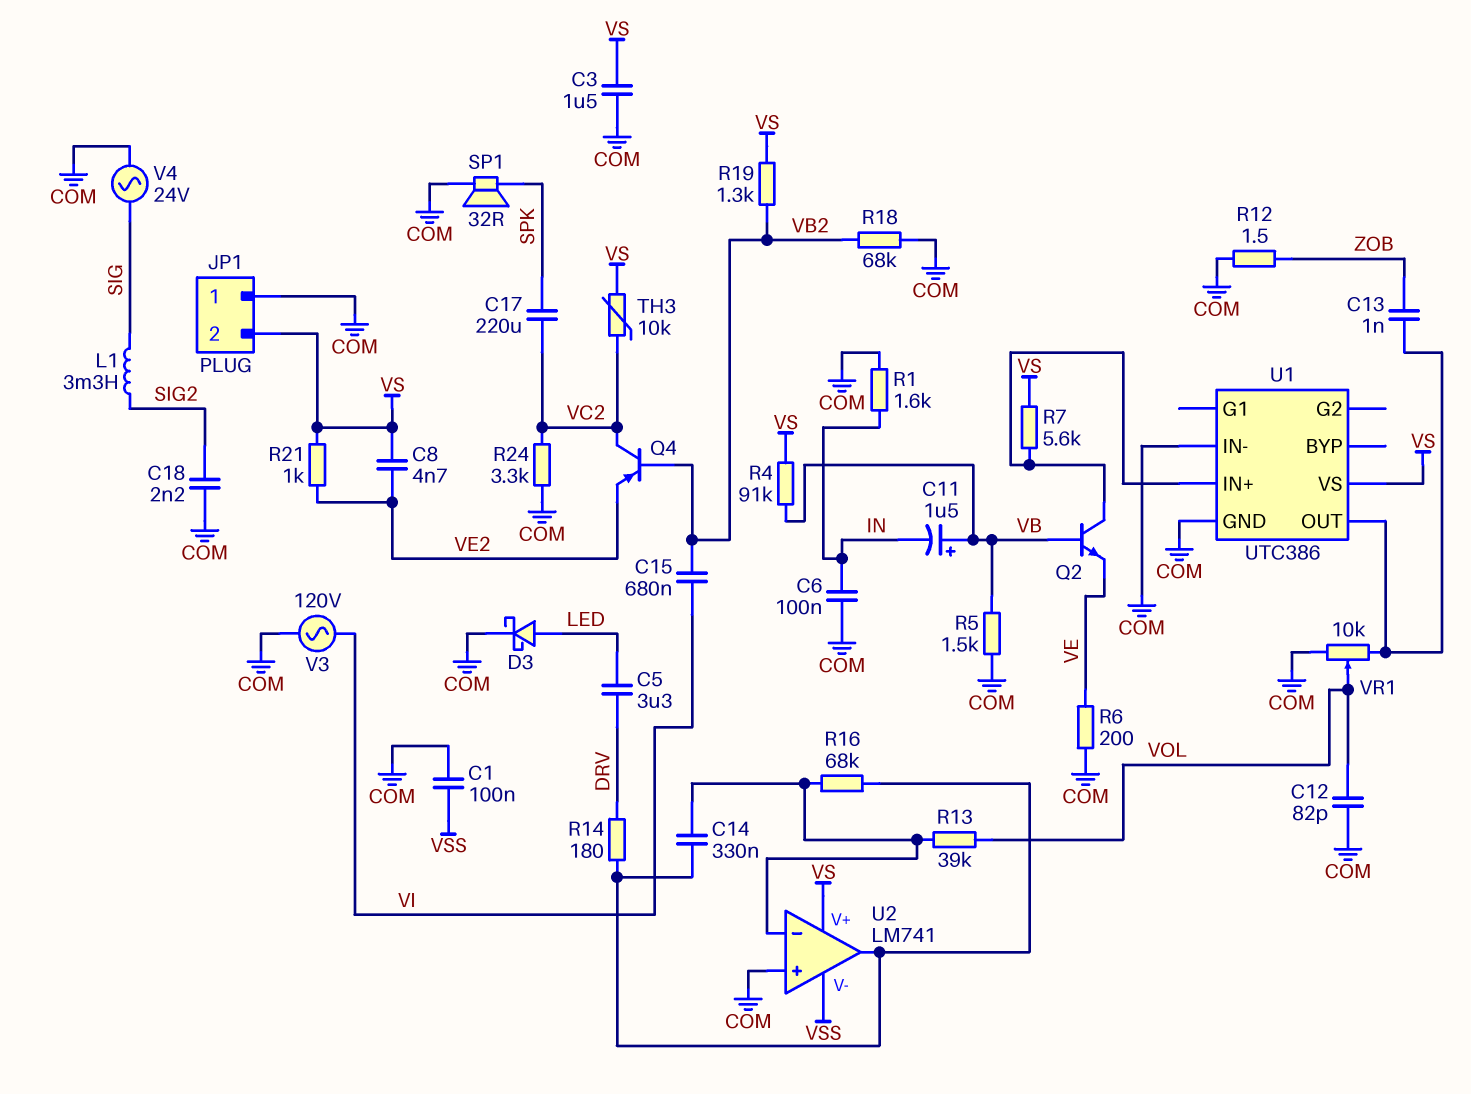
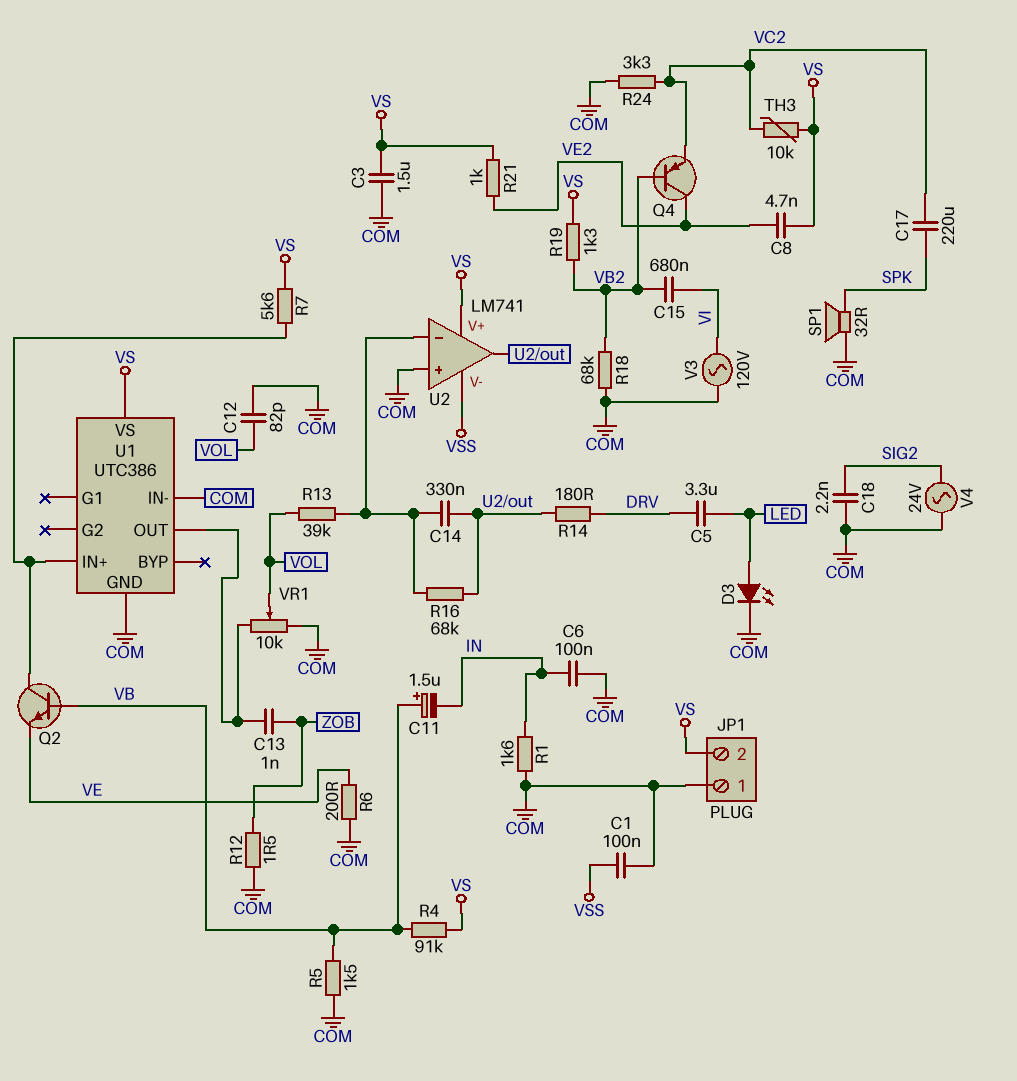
D3: schottky (A LED, K COM) -> LED (A LED, K COM)
L1: 3.3mH (SIG, SIG2) -> none
Q4: PNP (B VB2, C VC2, E VE2) -> PNP (B VB2, C VE2, E VC2)
V4: AC 24V (COM, SIG) -> AC 24V (COM, SIG2)

